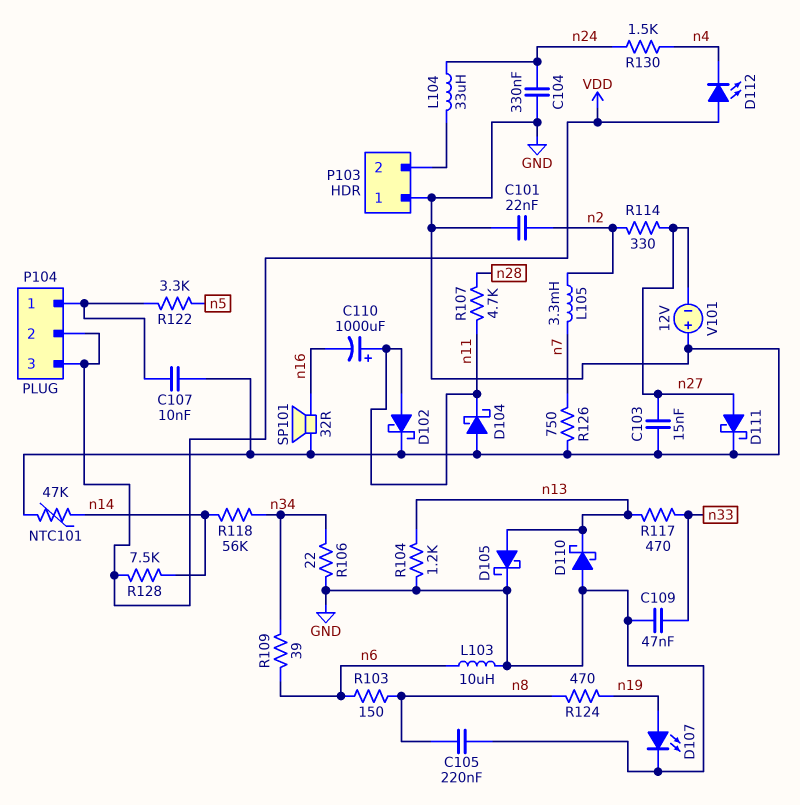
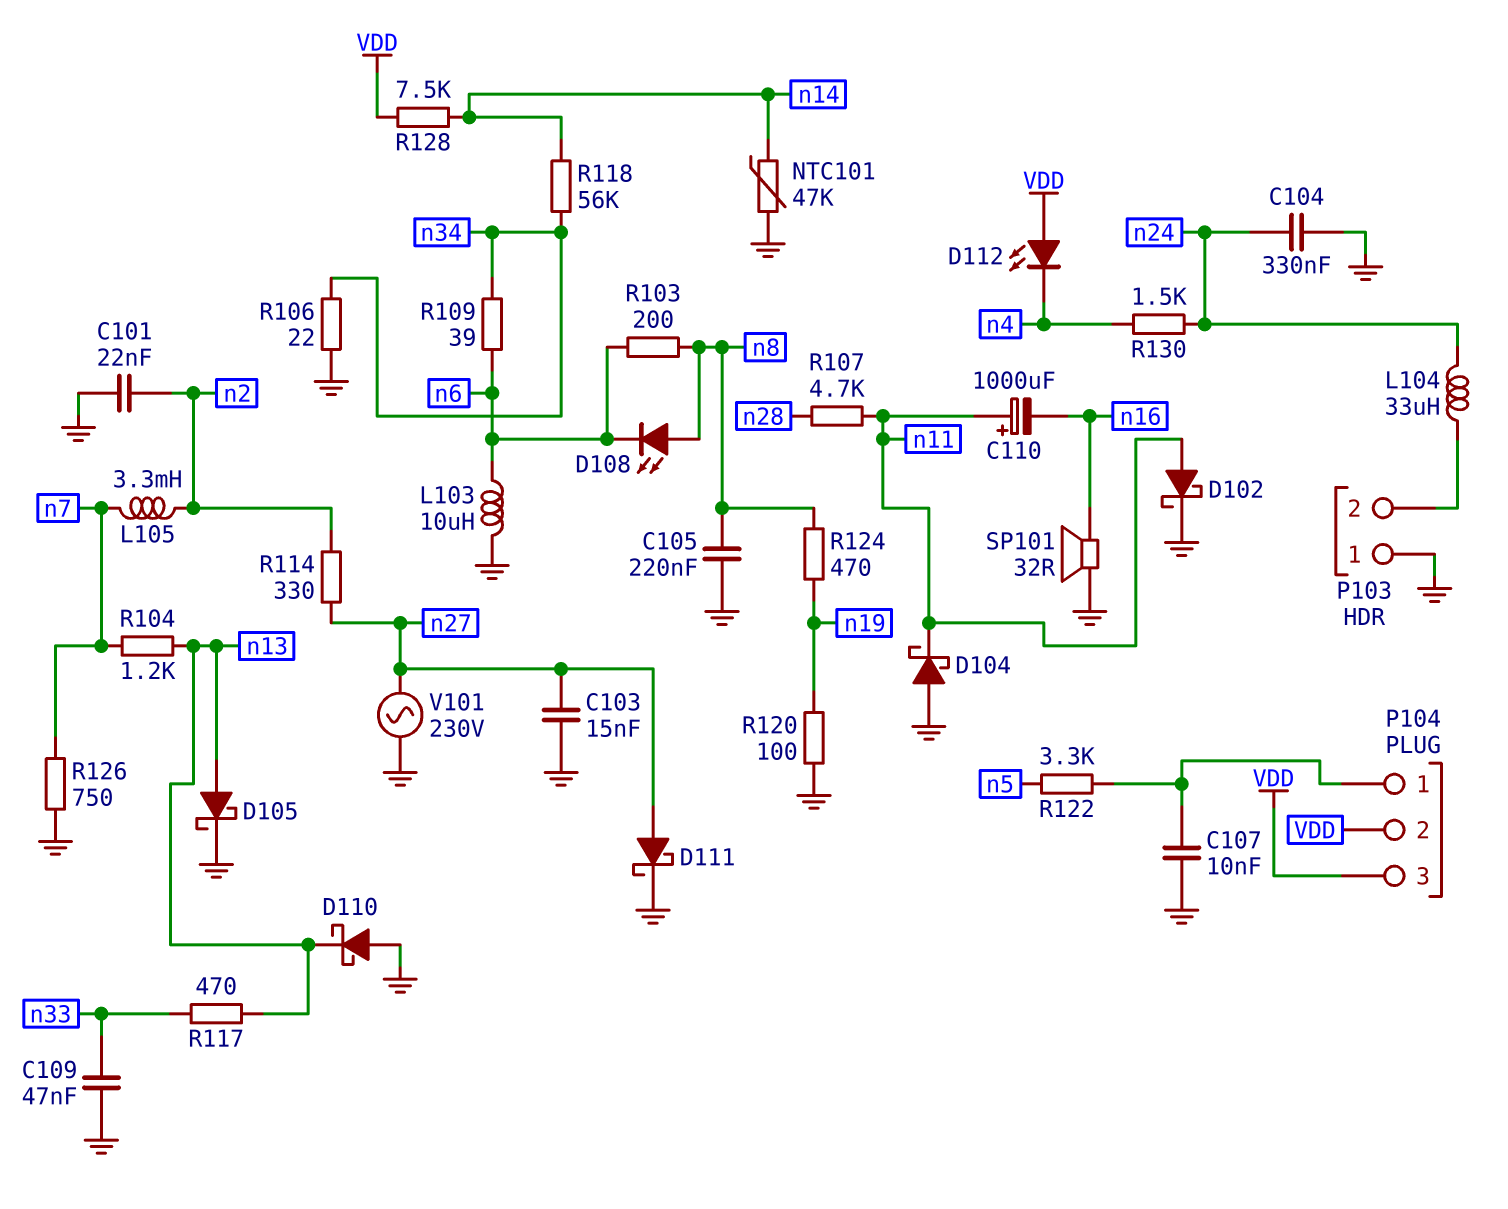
D107: LED (A n19, K GND) -> none
D108: none -> LED (A n8, K n6)
R103: 150 (n6, n8) -> 200 (n6, n8)
R104: 1.2k (GND, n13) -> 1.2k (n7, n13)
R120: none -> 100 (GND, n19)
V101: 12V (plus GND, minus n27) -> AC 230V (GND, n27)

